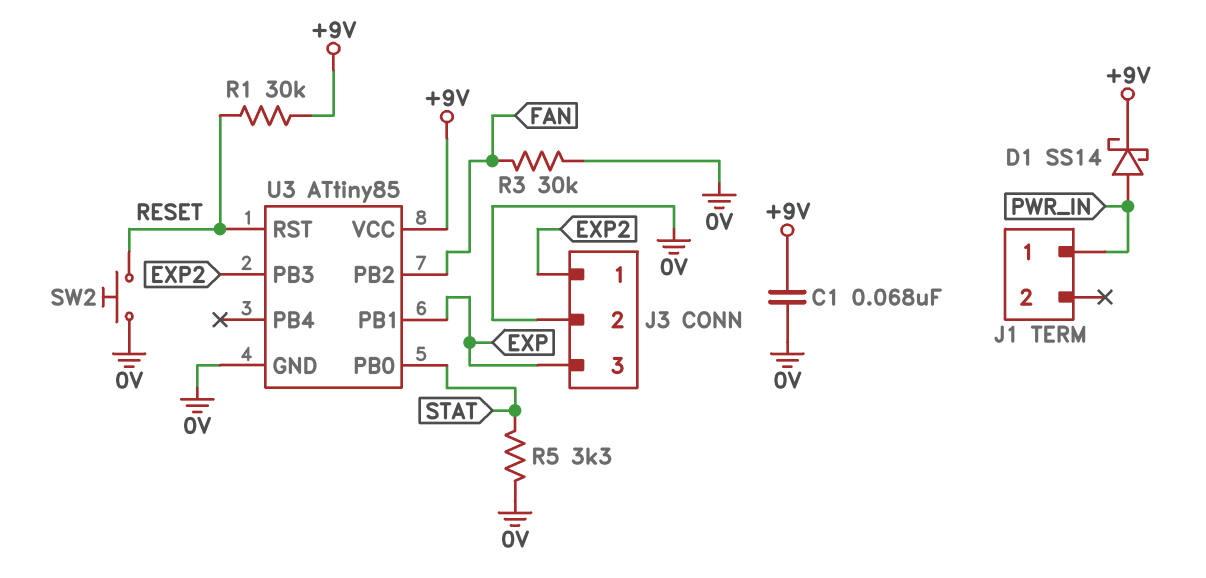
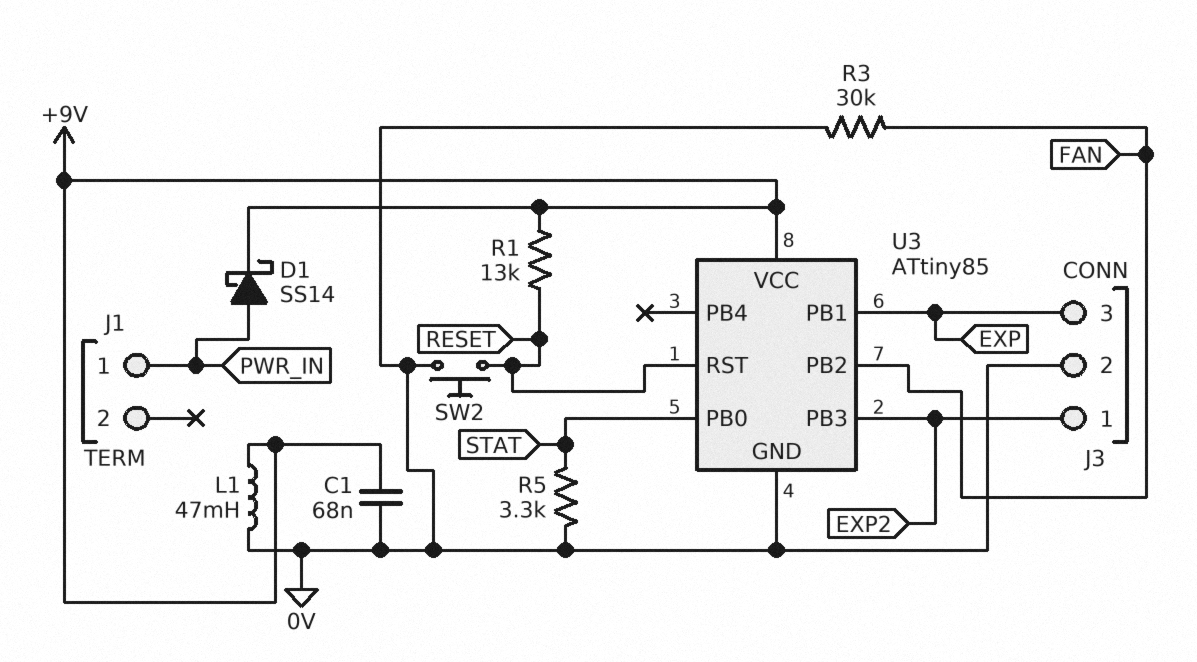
L1: none -> 47mH (+9V, 0V)
R1: 30k (+9V, RESET) -> 13k (+9V, RESET)

